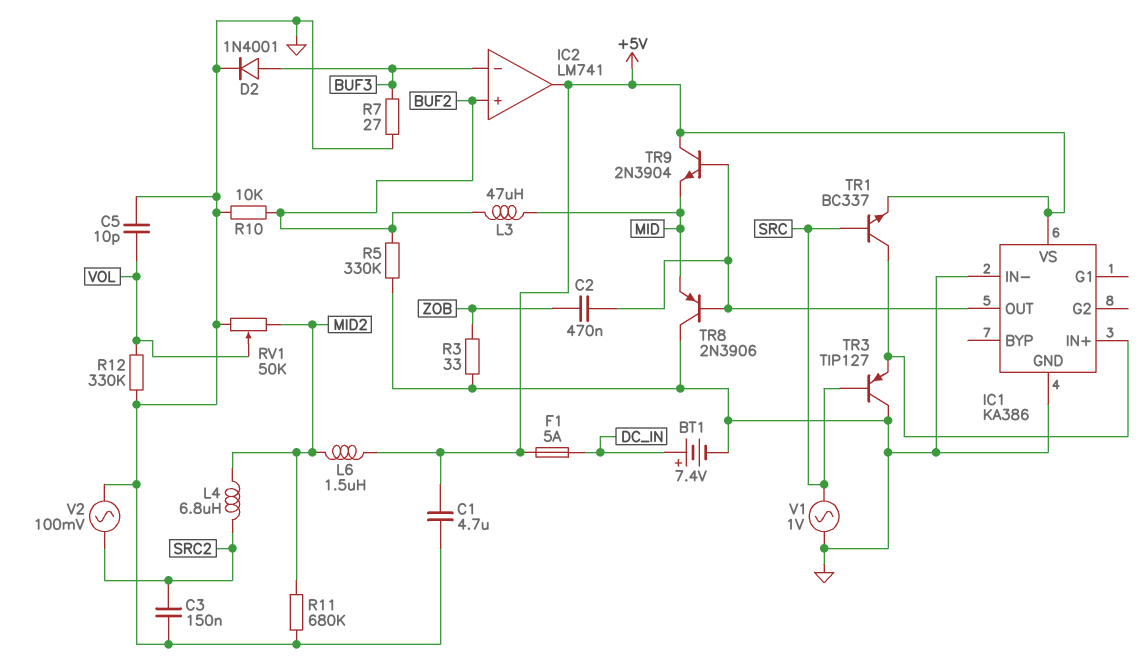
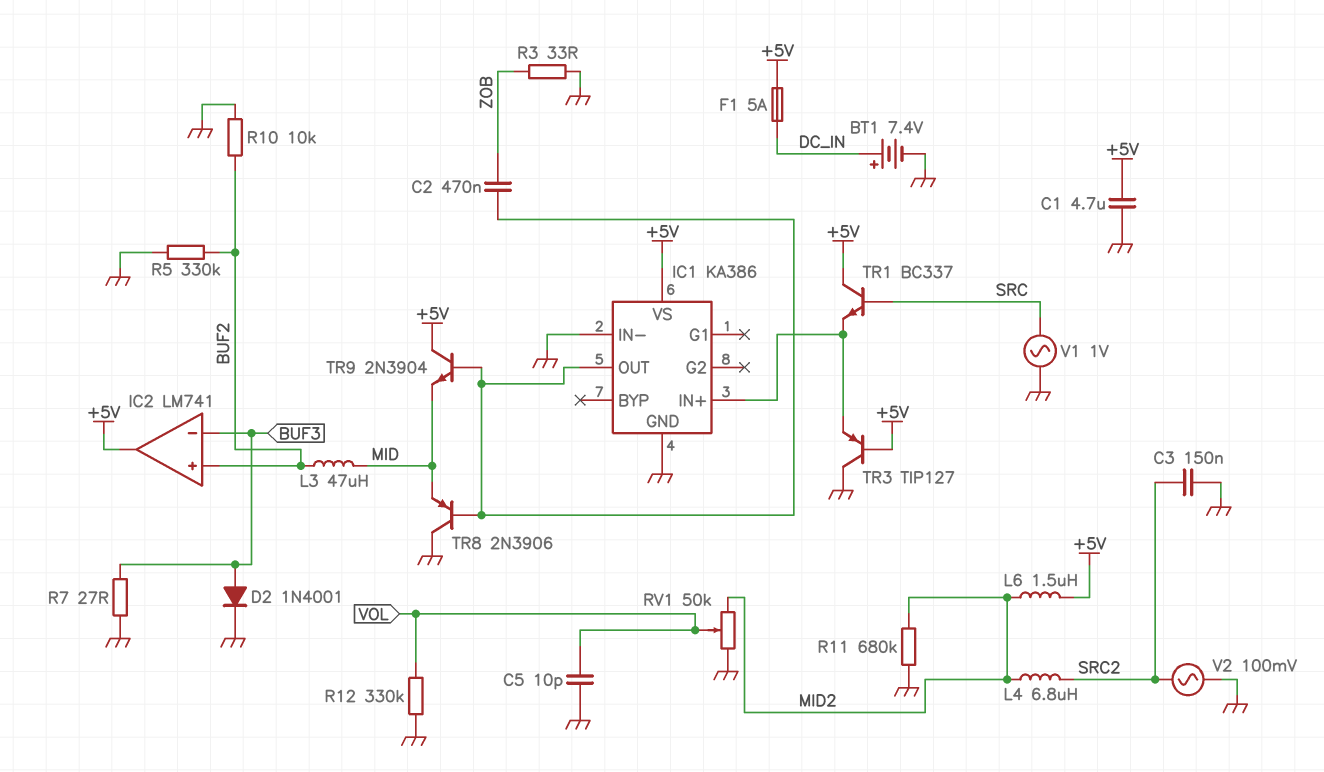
TR1: NPN BC337 (B SRC, C IC1/IN+, E +5V) -> NPN BC337 (B SRC, C +5V, E IC1/IN+)
TR3: PNP TIP127 (B SRC, C GND, E IC1/IN+) -> PNP TIP127 (B +5V, C GND, E IC1/IN+)

